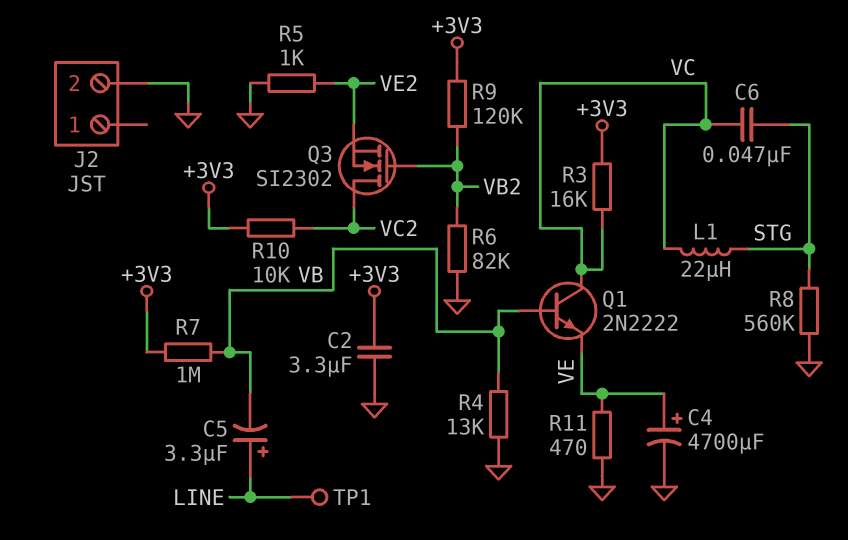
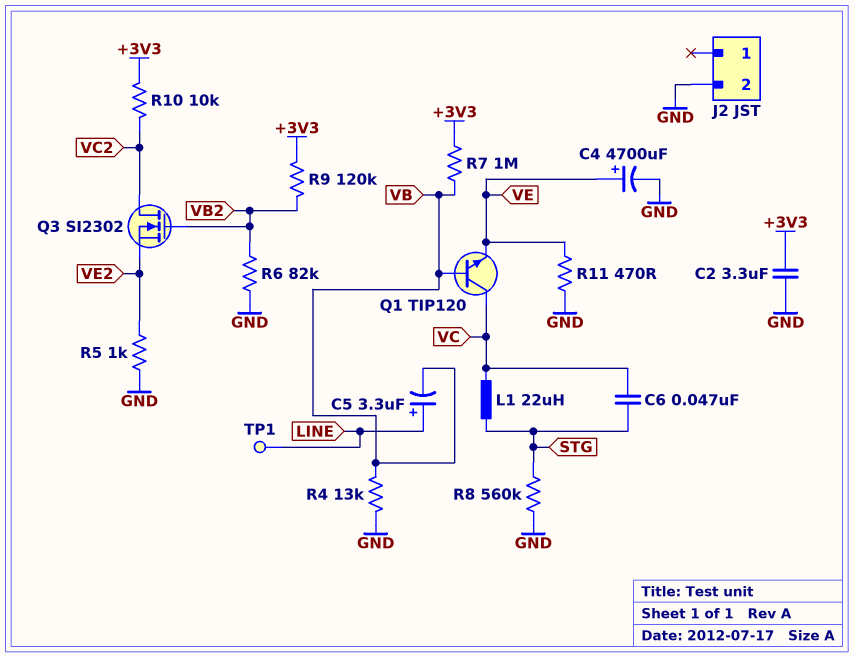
Q1: NPN 2N2222 (B VB, C VC, E VE) -> NPN TIP120 (B VB, C VC, E VE)
R3: 16k (+3V3, VC) -> none

